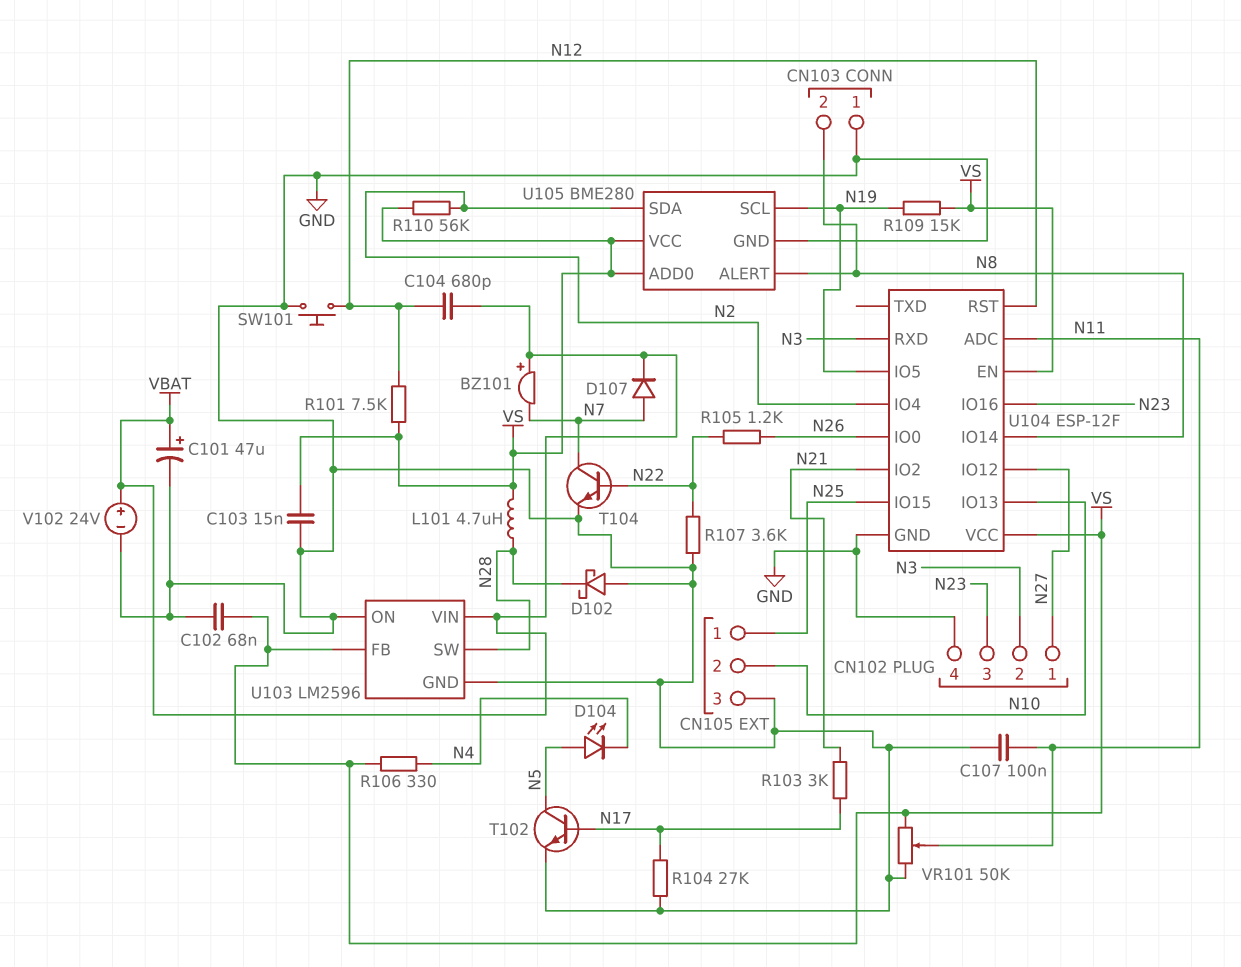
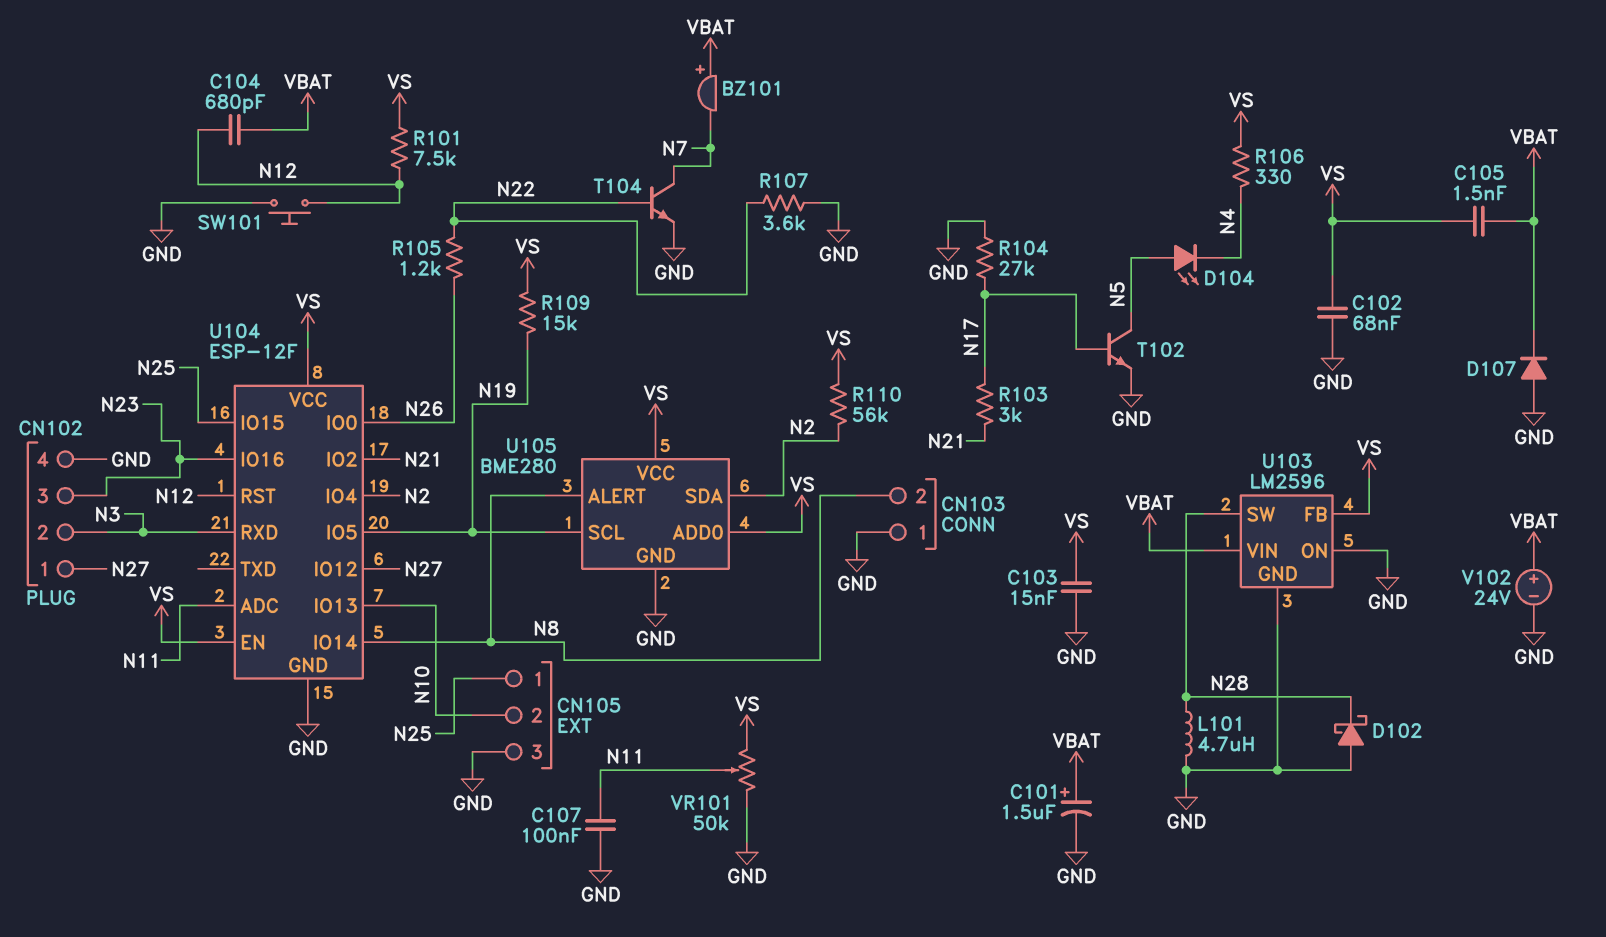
C101: 47uF (plus VBAT, minus GND) -> 1.5uF (plus VBAT, minus GND)
C105: none -> 1.5nF (VBAT, VS)
D107: diode (A N7, K VBAT) -> diode (A GND, K VBAT)
L101: 4.7uH (N28, VS) -> 4.7uH (GND, N28)

